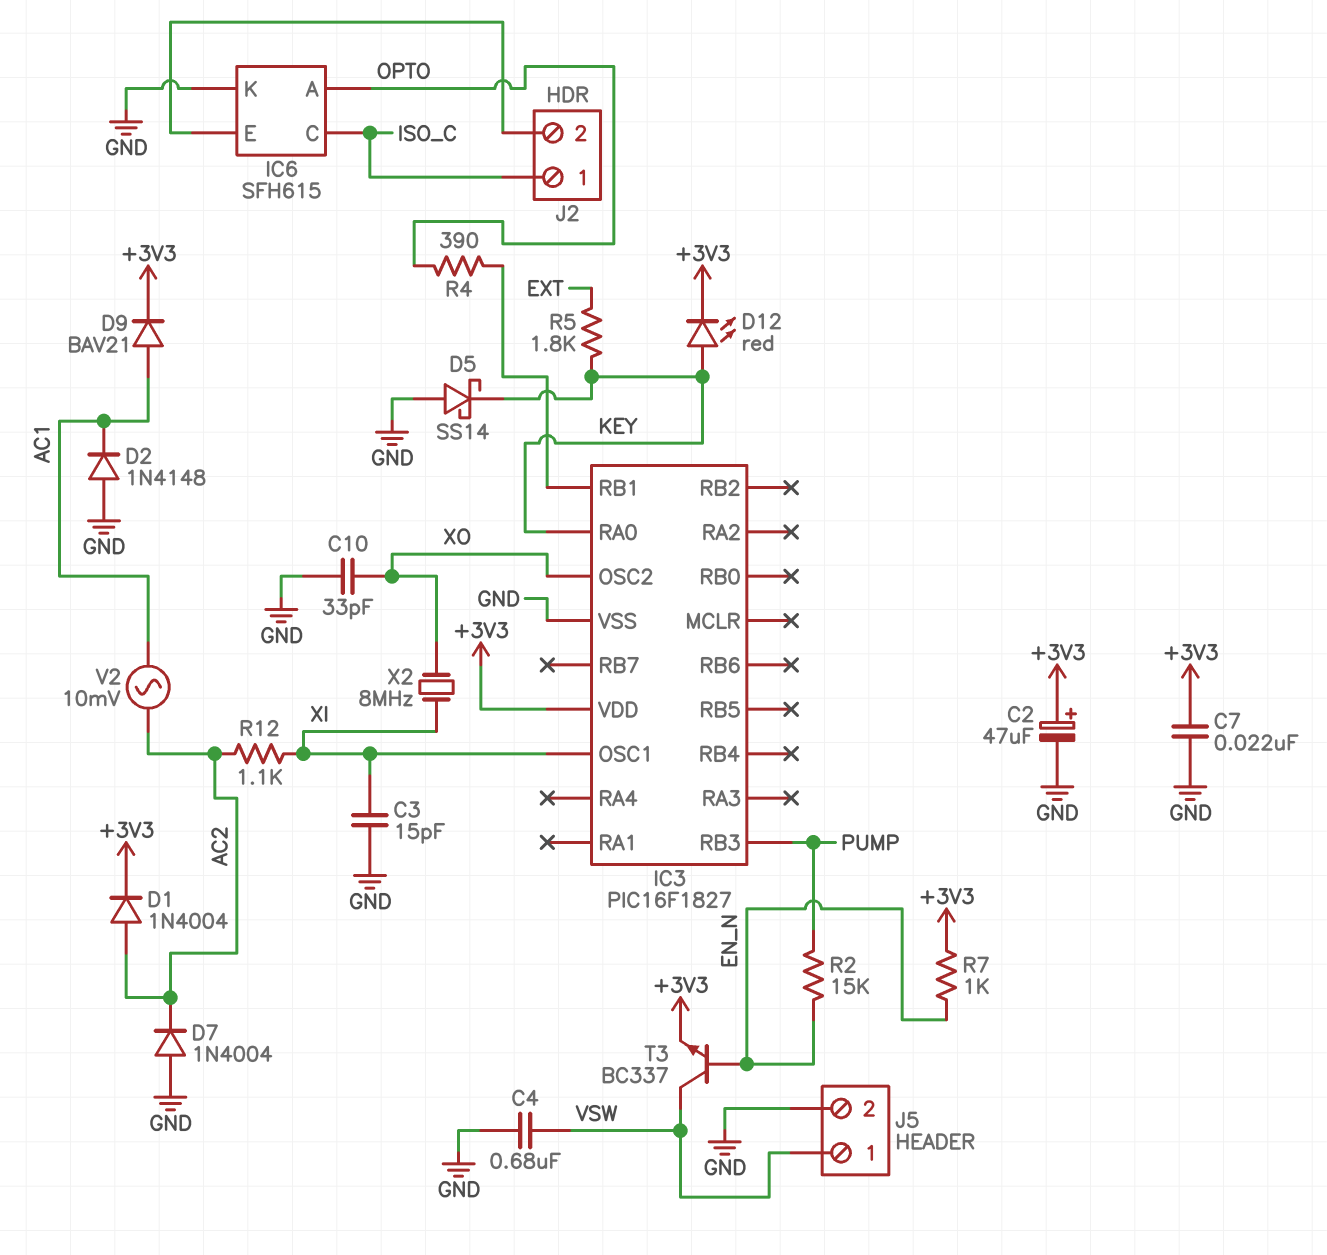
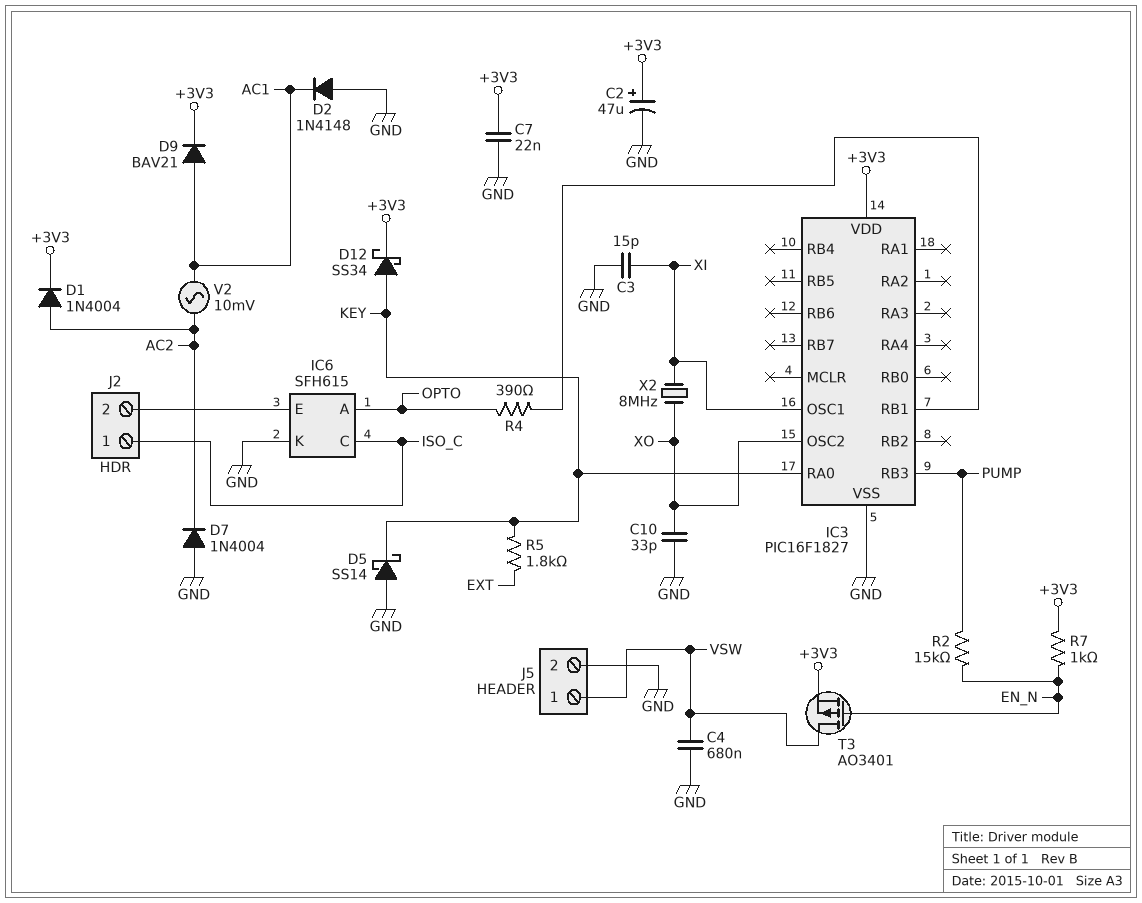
D12: LED red (A KEY, K +3V3) -> schottky SS34 (A KEY, K +3V3)
R12: 1.1k (AC2, XI) -> none
T3: NPN BC337 (B EN_N, C VSW, E +3V3) -> PMOS AO3401 (G EN_N, D VSW, S +3V3)

